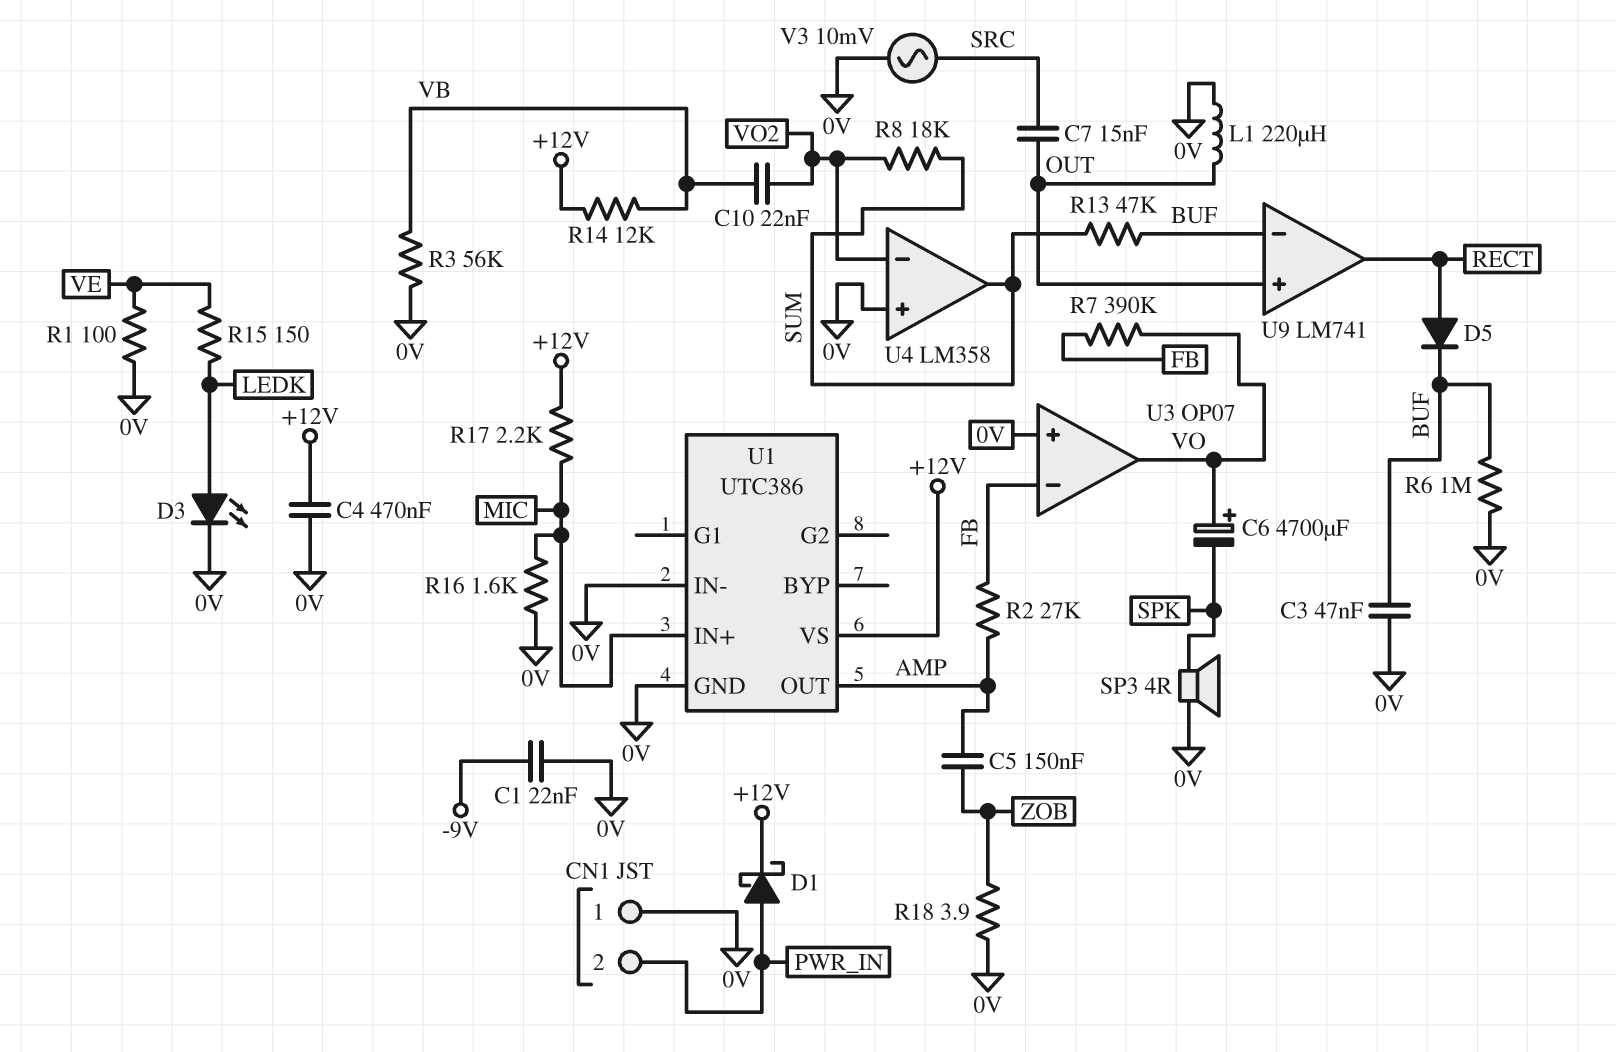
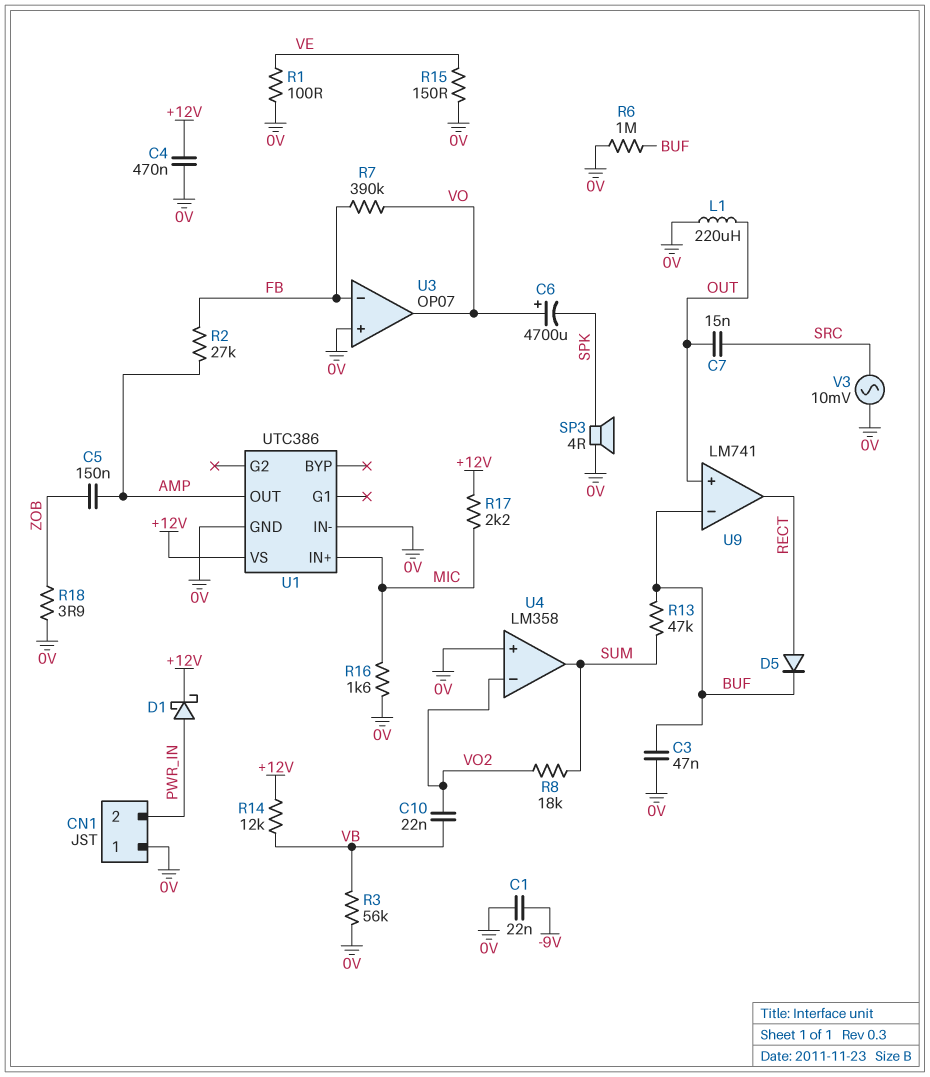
D3: LED (A LEDK, K 0V) -> none
R15: 150 (LEDK, VE) -> 150 (0V, VE)

